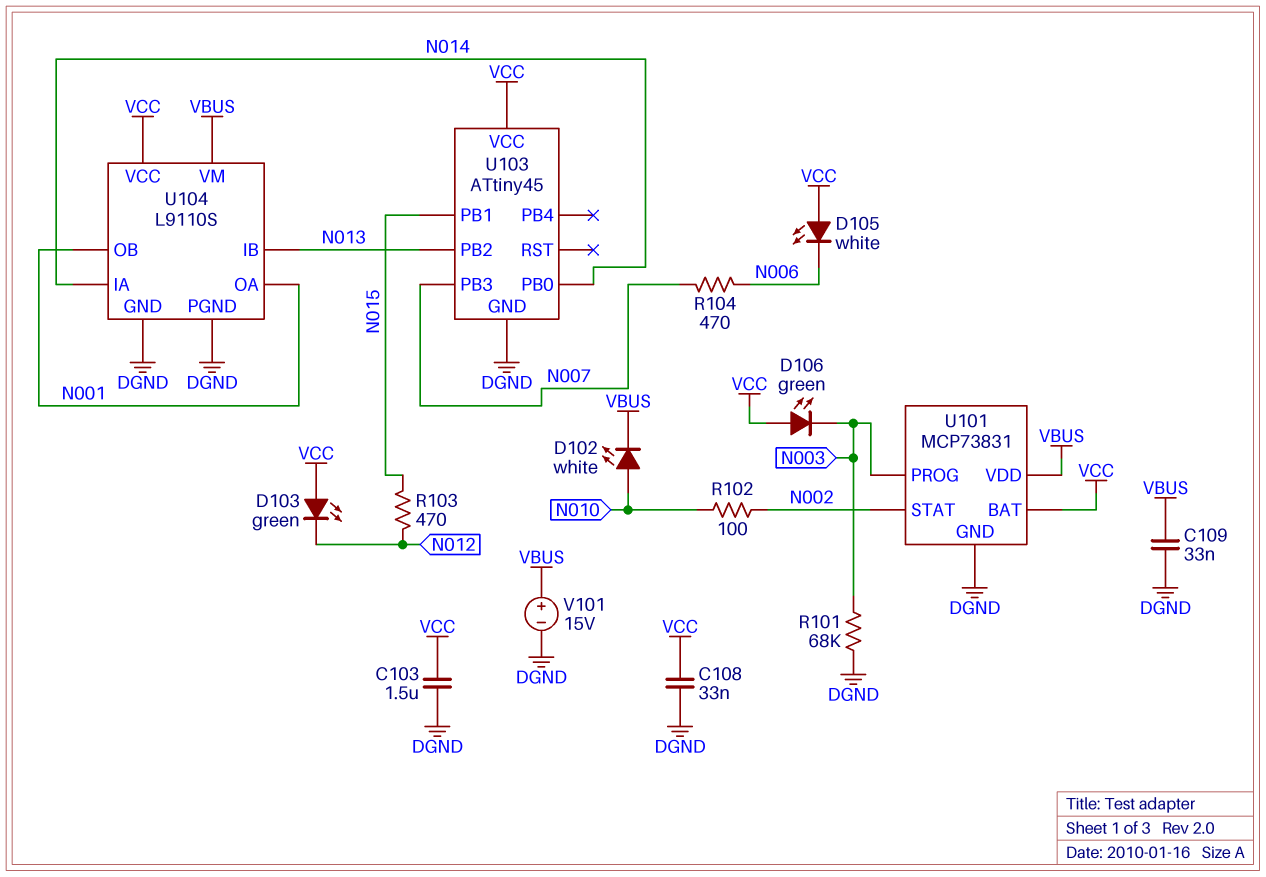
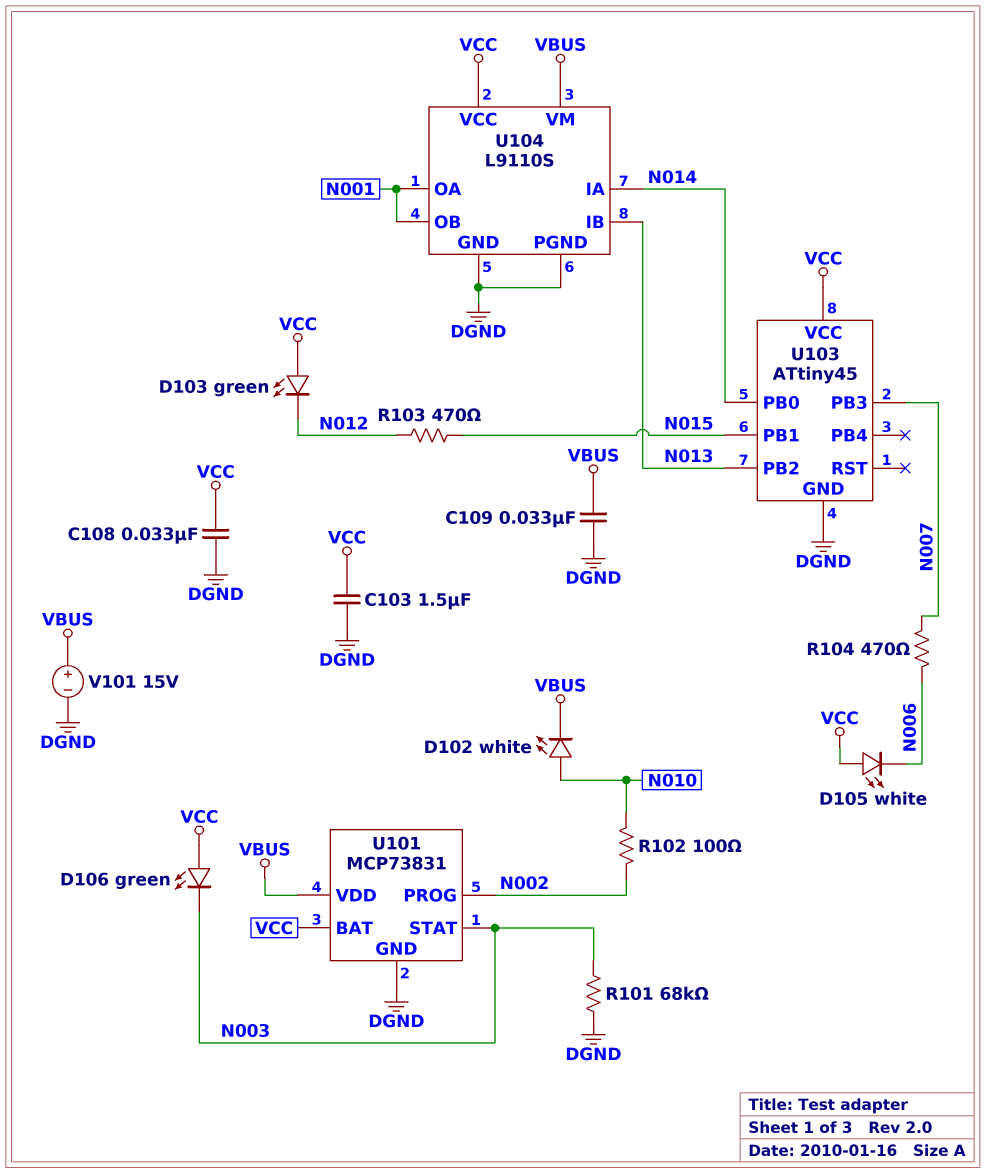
U101 pin PROG: N003 -> N002
U101 pin STAT: N002 -> N003

